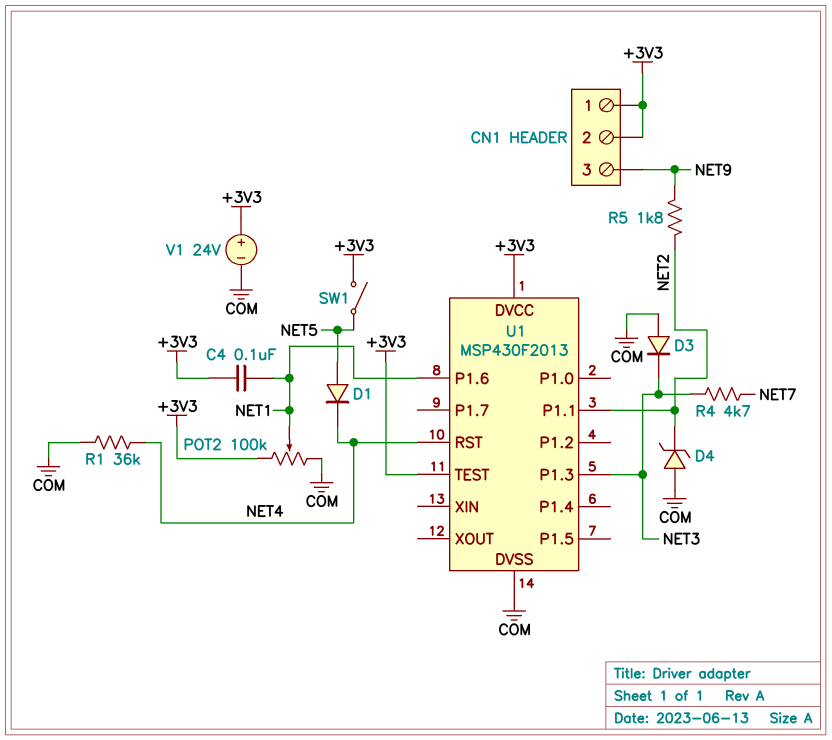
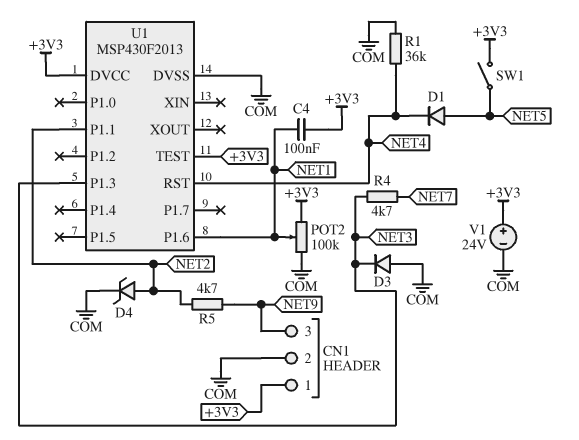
CN1 pin 2: +3V3 -> COM
D4: zener (A COM, K NET2) -> zener (A NET2, K COM)
R5: 1.8k (NET2, NET9) -> 4.7k (NET2, NET9)

